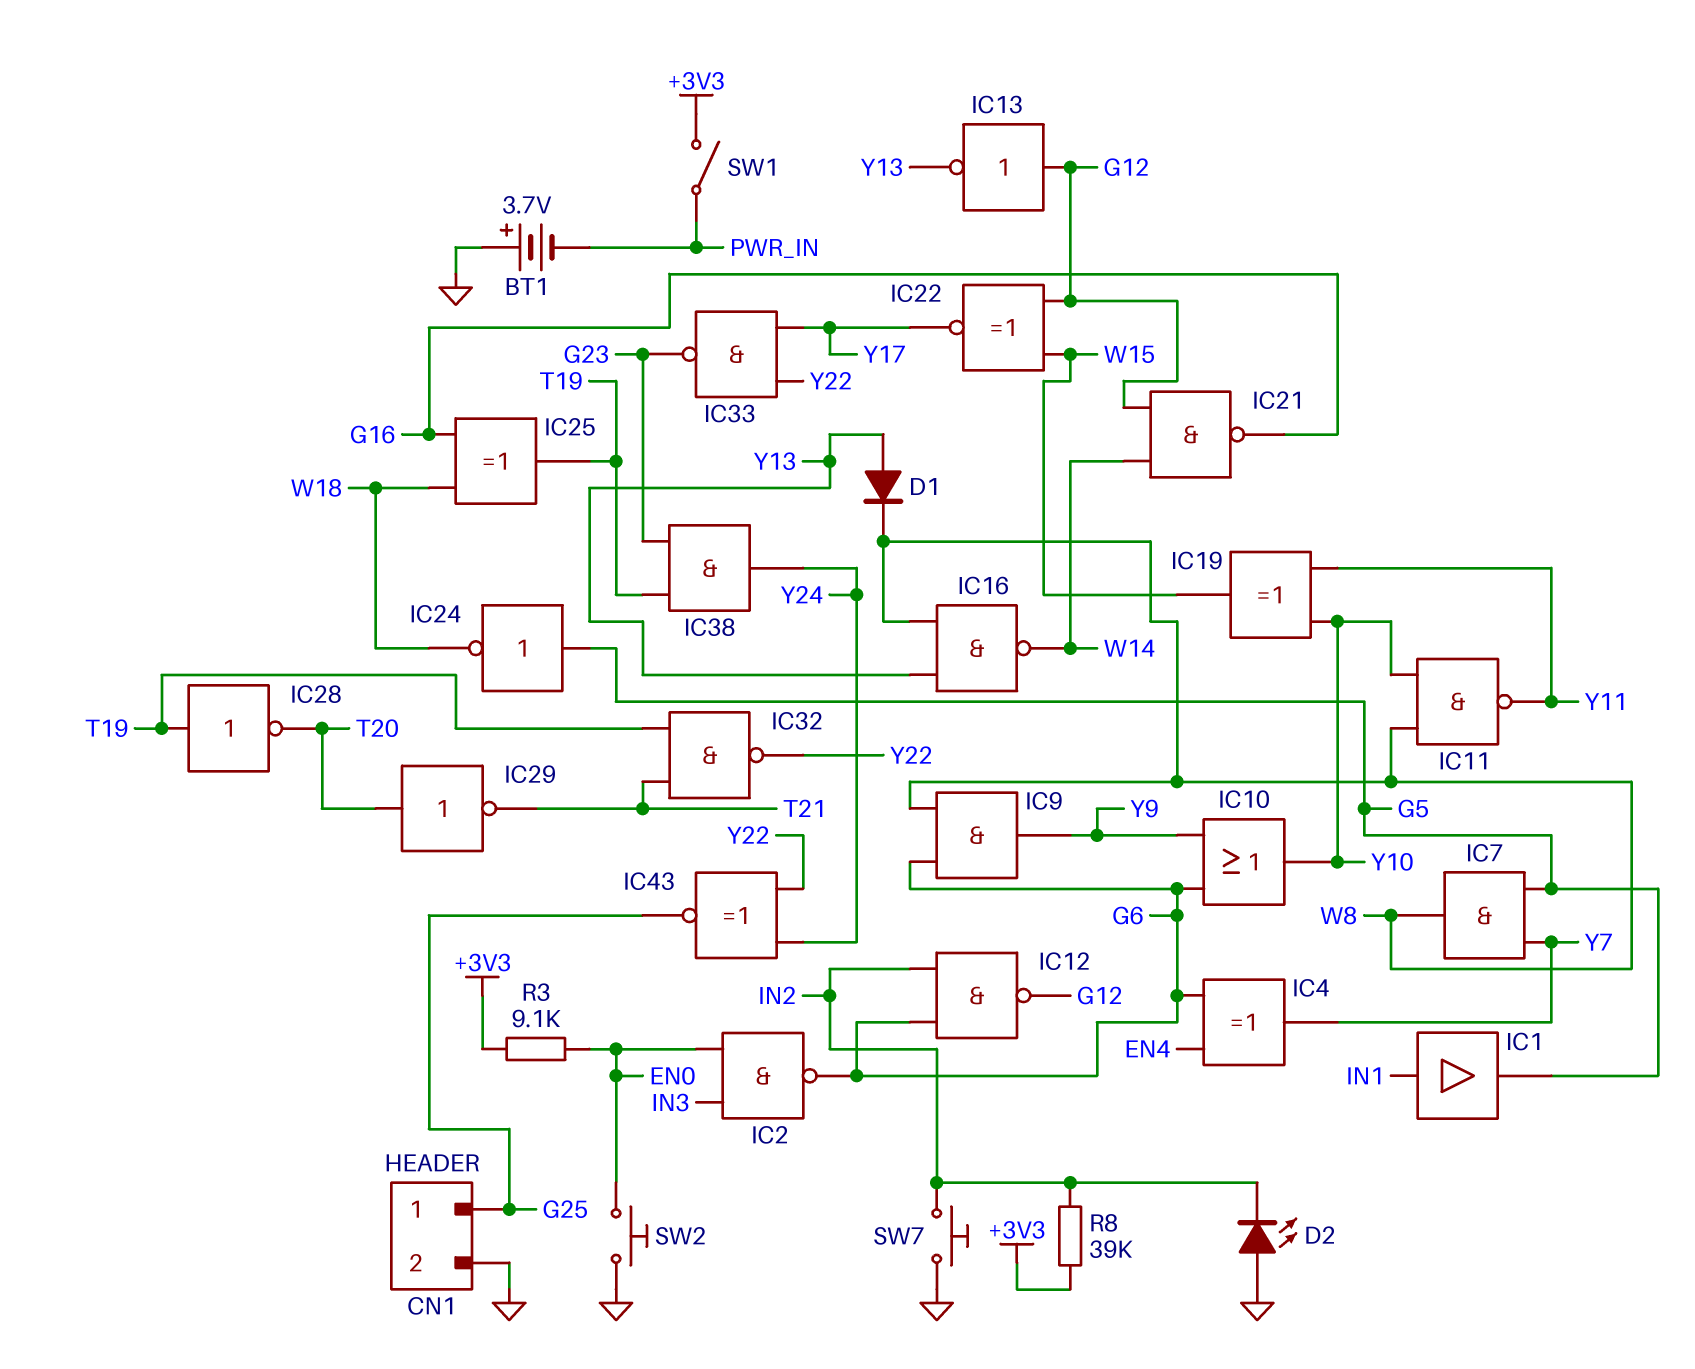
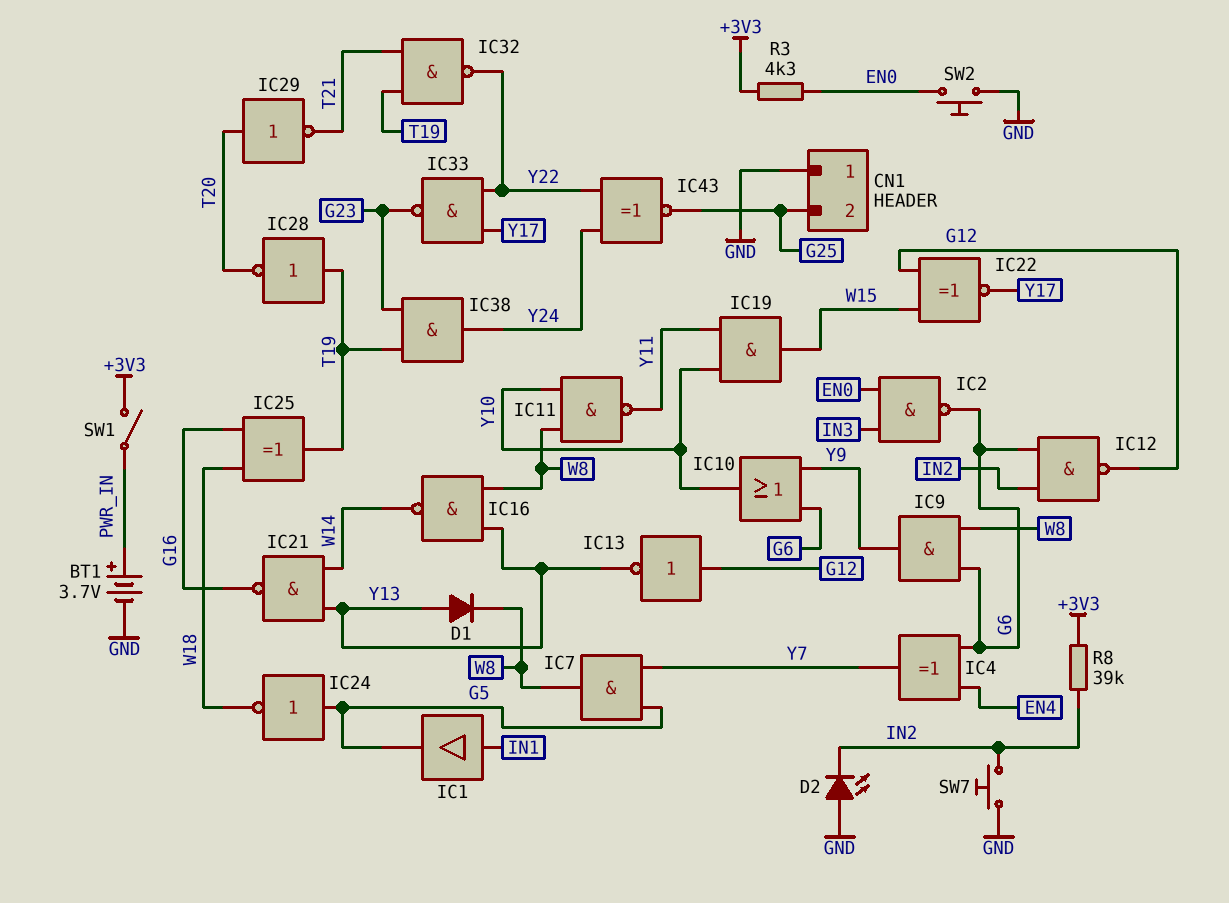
BT1: 3.7V (plus GND, minus PWR_IN) -> 3.7V (plus PWR_IN, minus GND)
CN1 pin 1: G25 -> GND
CN1 pin 2: GND -> G25
IC19: XOR (in Y10, in Y11, out W15) -> AND (in Y10, in Y11, out W15)
IC21: NAND (in G12, in W14, out G16) -> NAND (in W14, in Y13, out G16)
R3: 9.1k (+3V3, EN0) -> 4.3k (+3V3, EN0)

